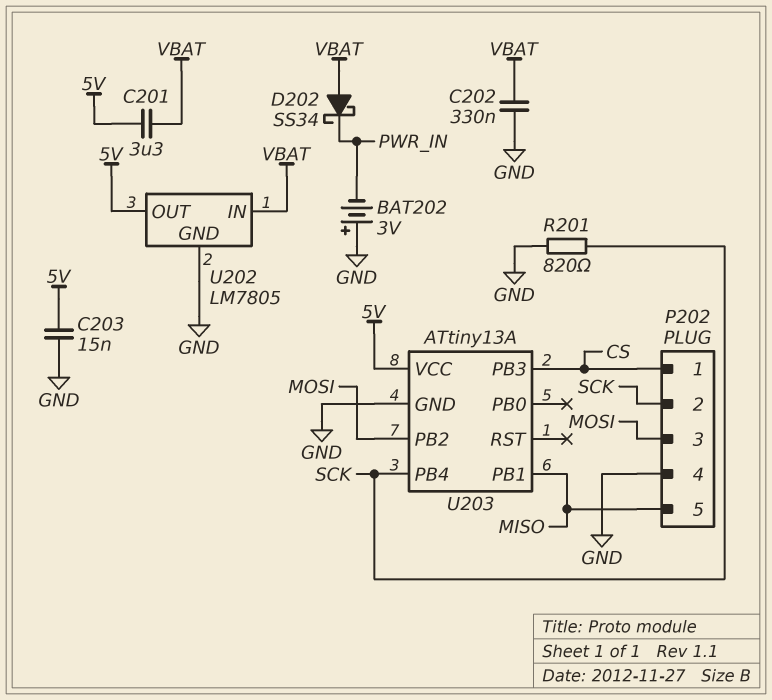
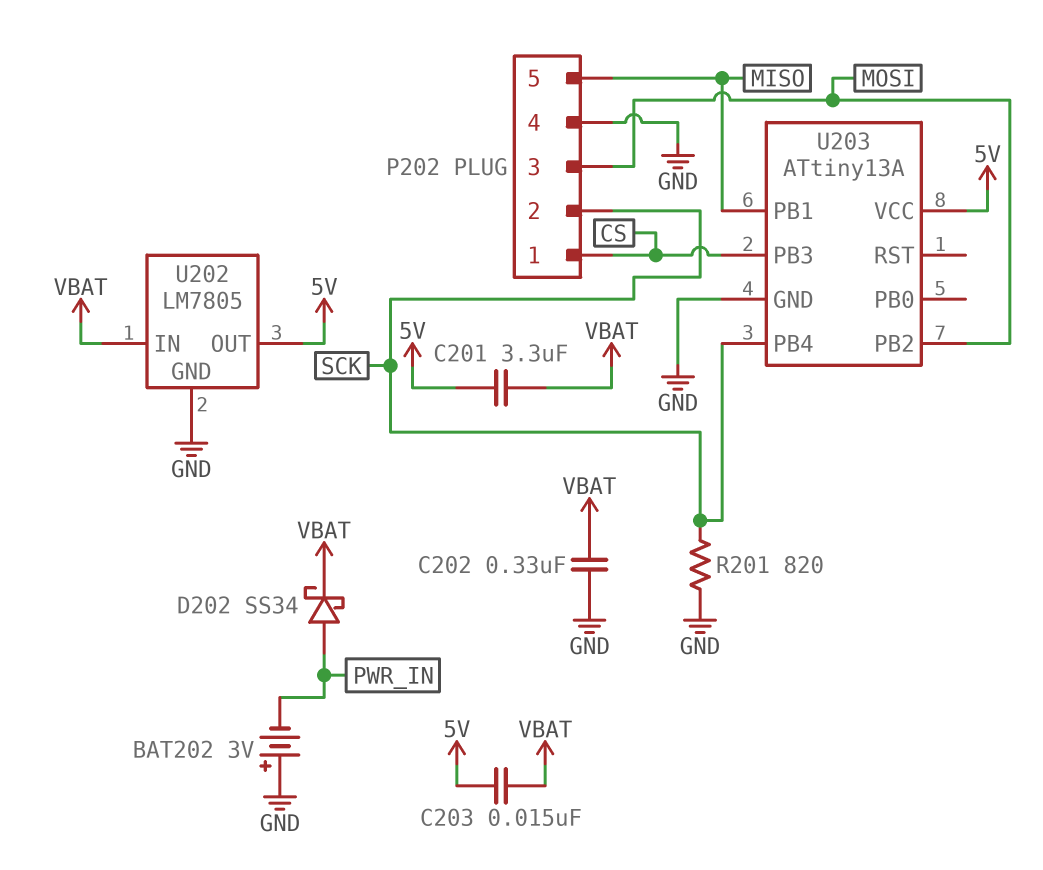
C203: 15nF (5V, GND) -> 15nF (5V, VBAT)
D202: schottky SS34 (A VBAT, K PWR_IN) -> schottky SS34 (A PWR_IN, K VBAT)

